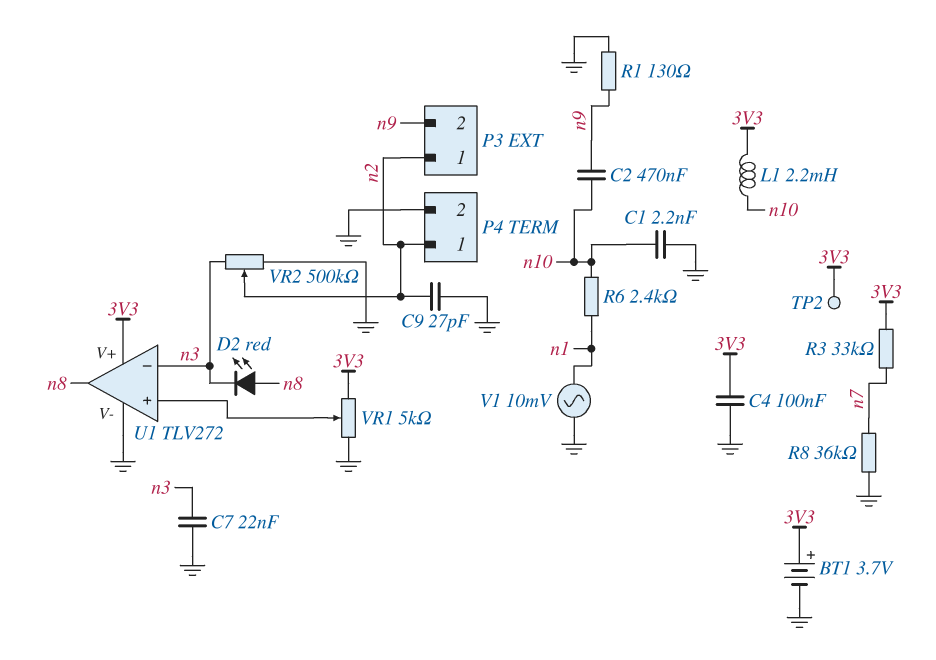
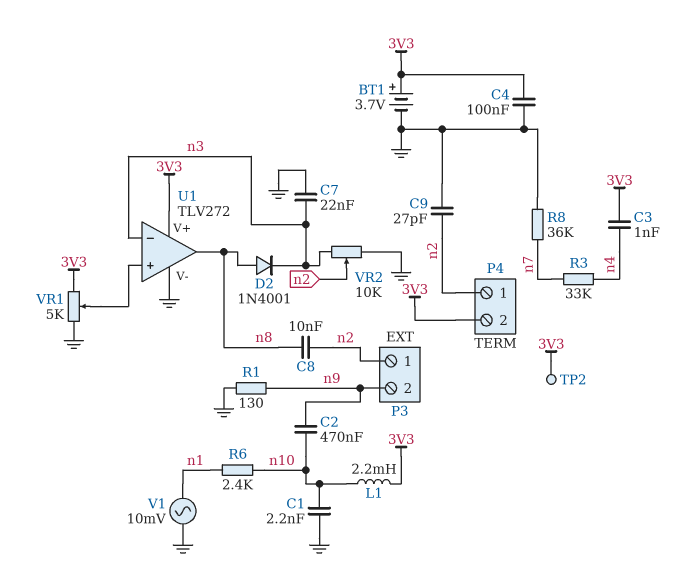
C3: none -> 1nF (3V3, n4)
C8: none -> 10nF (n2, n8)
D2: LED red (A n8, K n3) -> diode 1N4001 (A n8, K n3)
P4 pin 2: GND -> 3V3
R3: 33k (3V3, n7) -> 33k (n4, n7)
VR2: 500k (GND, n3, wiper n2) -> 10k (GND, n3, wiper n2)

